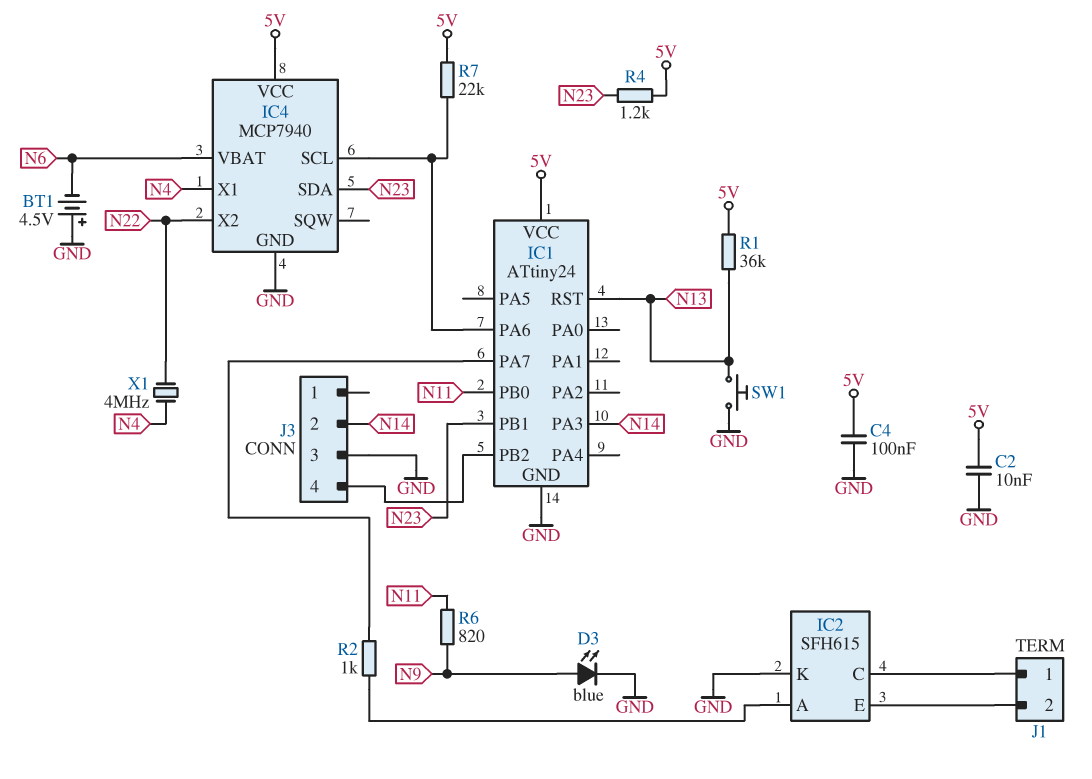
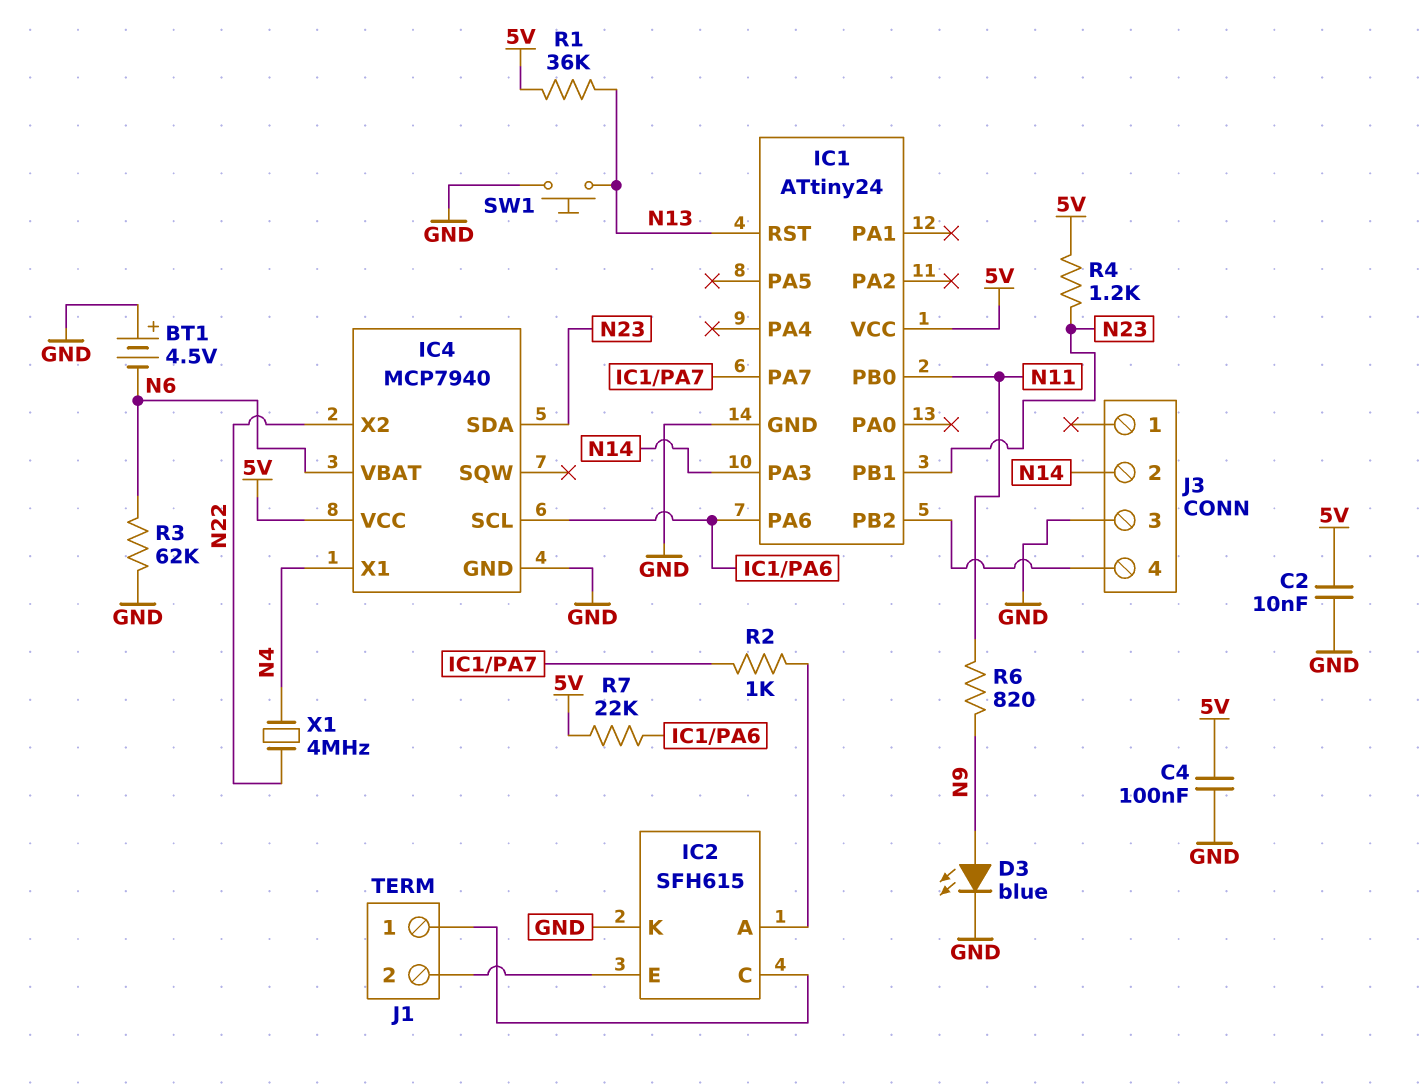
R3: none -> 62k (GND, N6)

